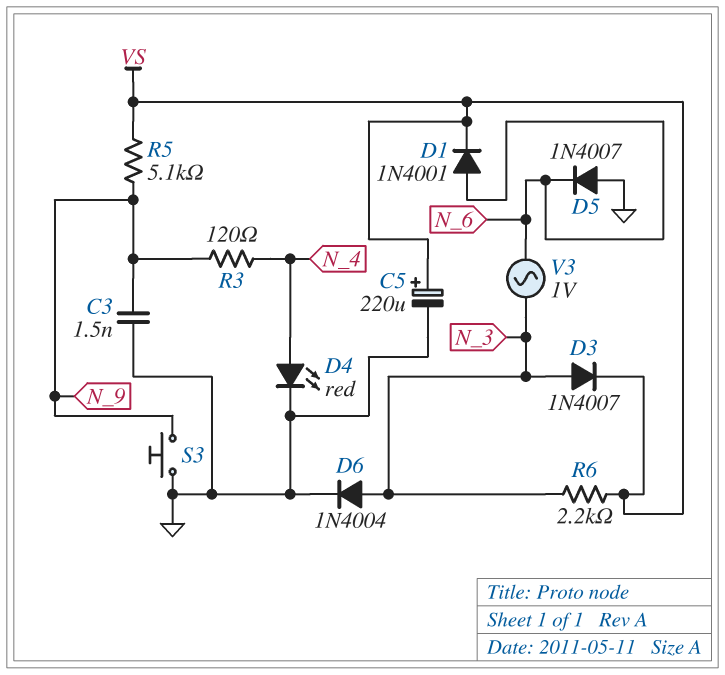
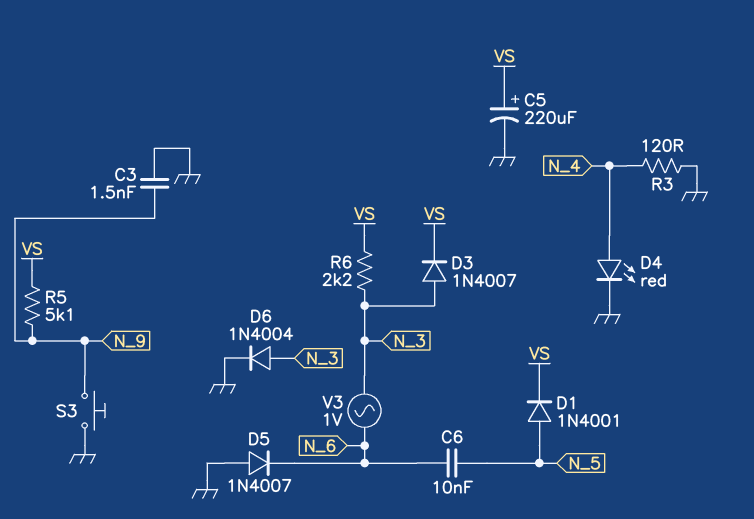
C6: none -> 10nF (N_5, N_6)
D1: diode 1N4001 (A N_6, K VS) -> diode 1N4001 (A N_5, K VS)
R3: 120 (N_4, N_9) -> 120 (GND, N_4)

